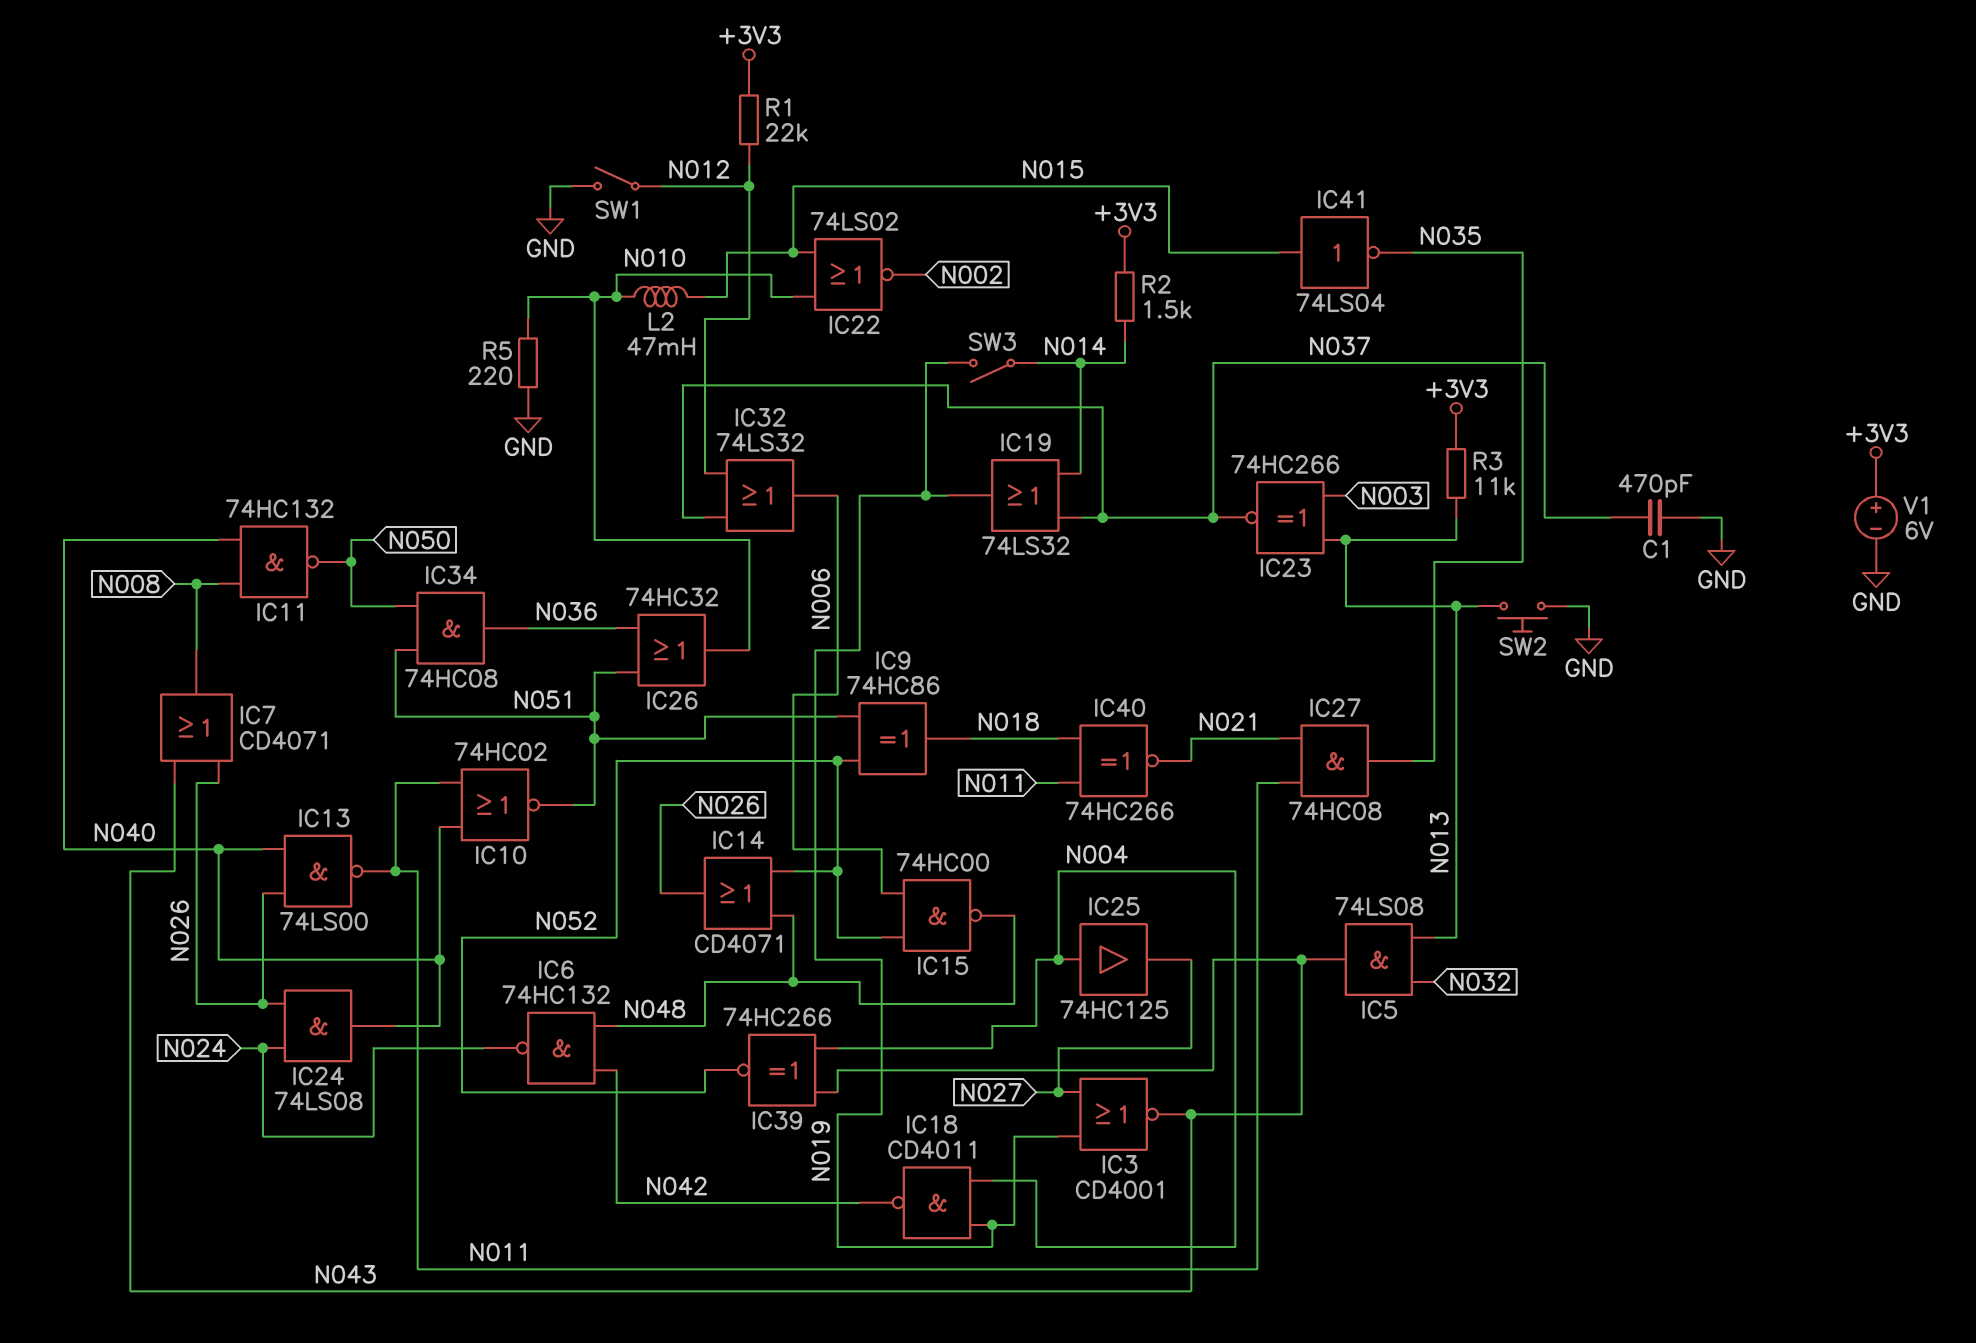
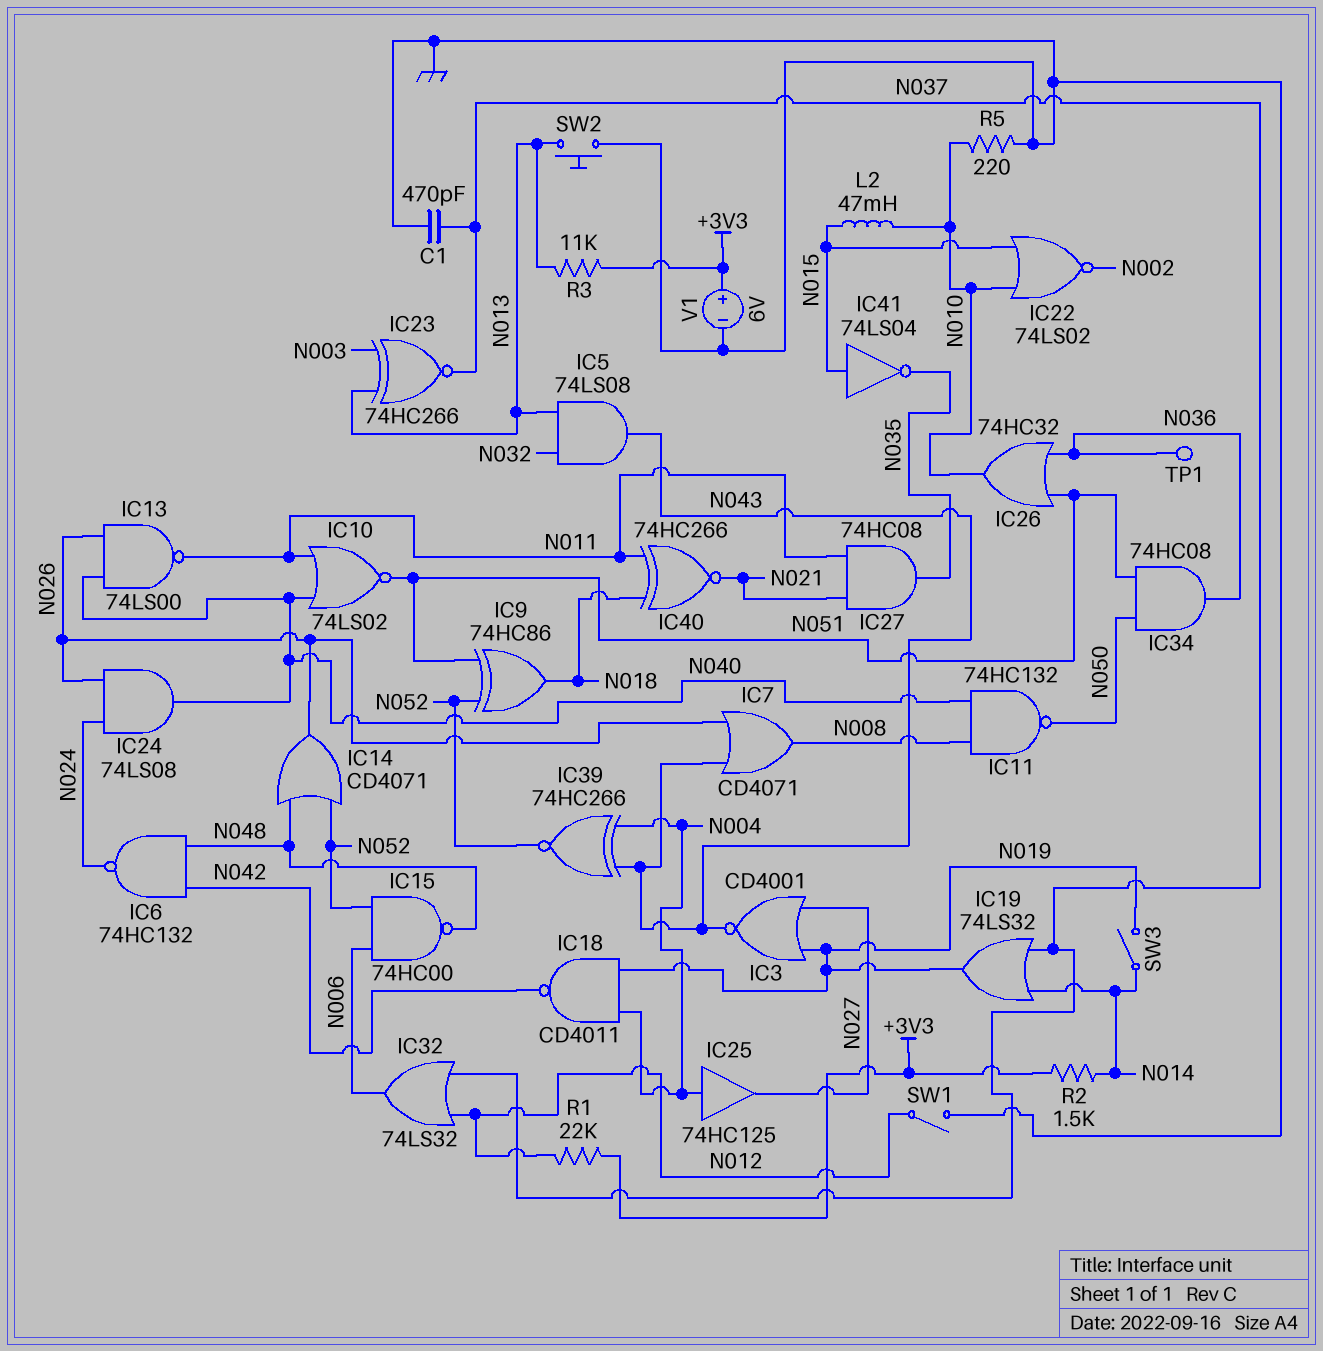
IC10: NOR 74HC02 (in N011, in N040, out N051) -> NOR 74LS02 (in N011, in N040, out N051)
TP1: none -> test point (N036)

